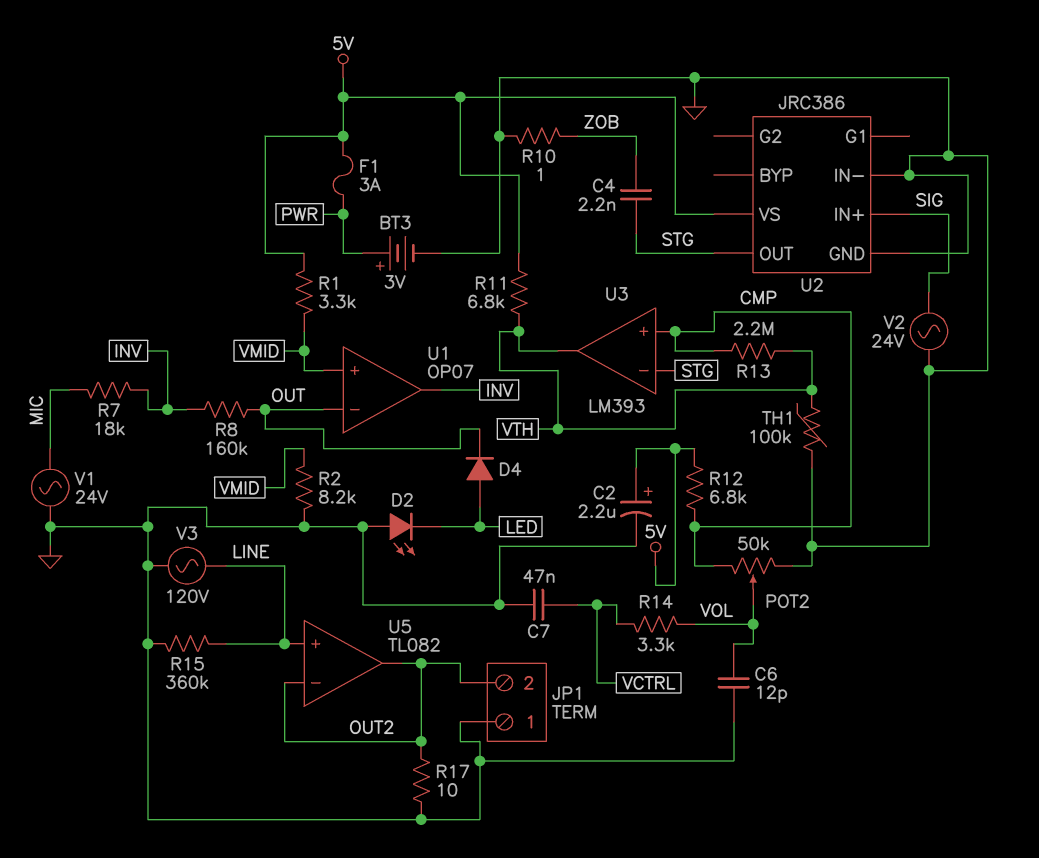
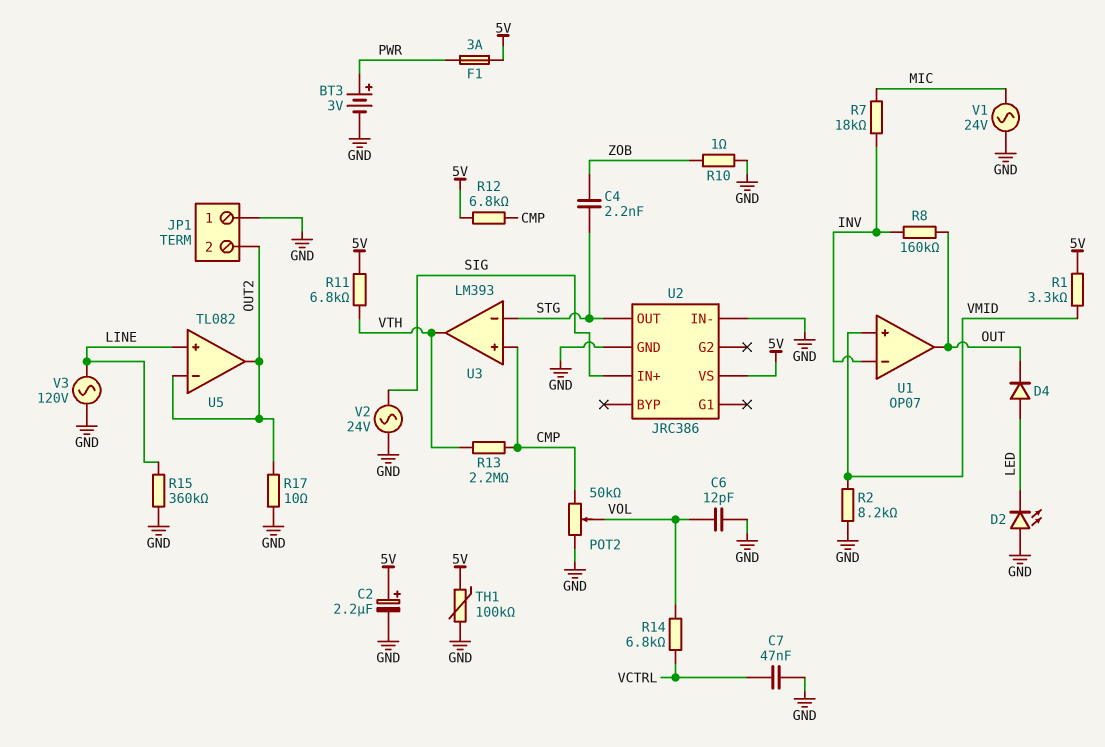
R14: 3.3k (VCTRL, VOL) -> 6.8k (VCTRL, VOL)
TH1: 100k (GND, VTH) -> 100k (5V, GND)
U1 pin in-: OUT -> INV
U1 pin out: INV -> OUT

